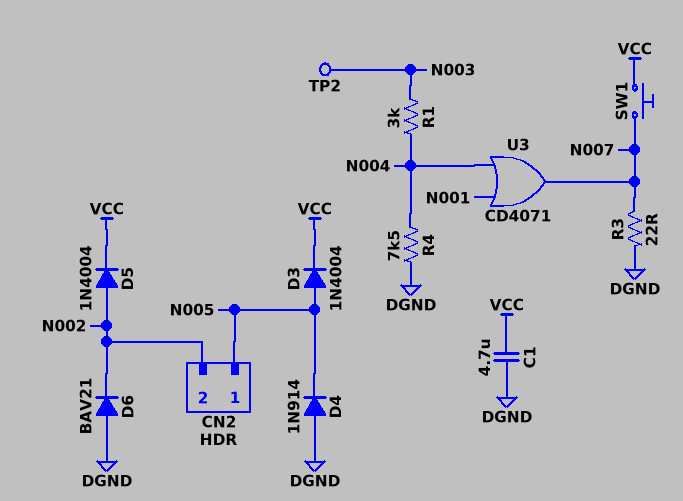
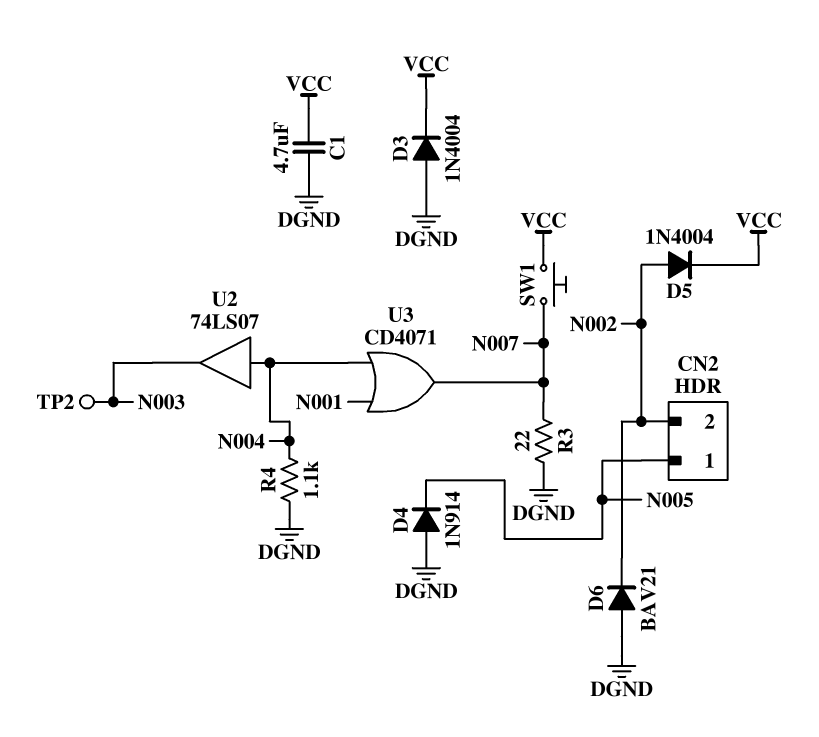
D3: diode 1N4004 (A N005, K VCC) -> diode 1N4004 (A DGND, K VCC)
R1: 3k (N003, N004) -> none
R4: 7.5k (DGND, N004) -> 1.1k (DGND, N004)
U2: none -> buffer 74LS07 (in N004, out N003)

